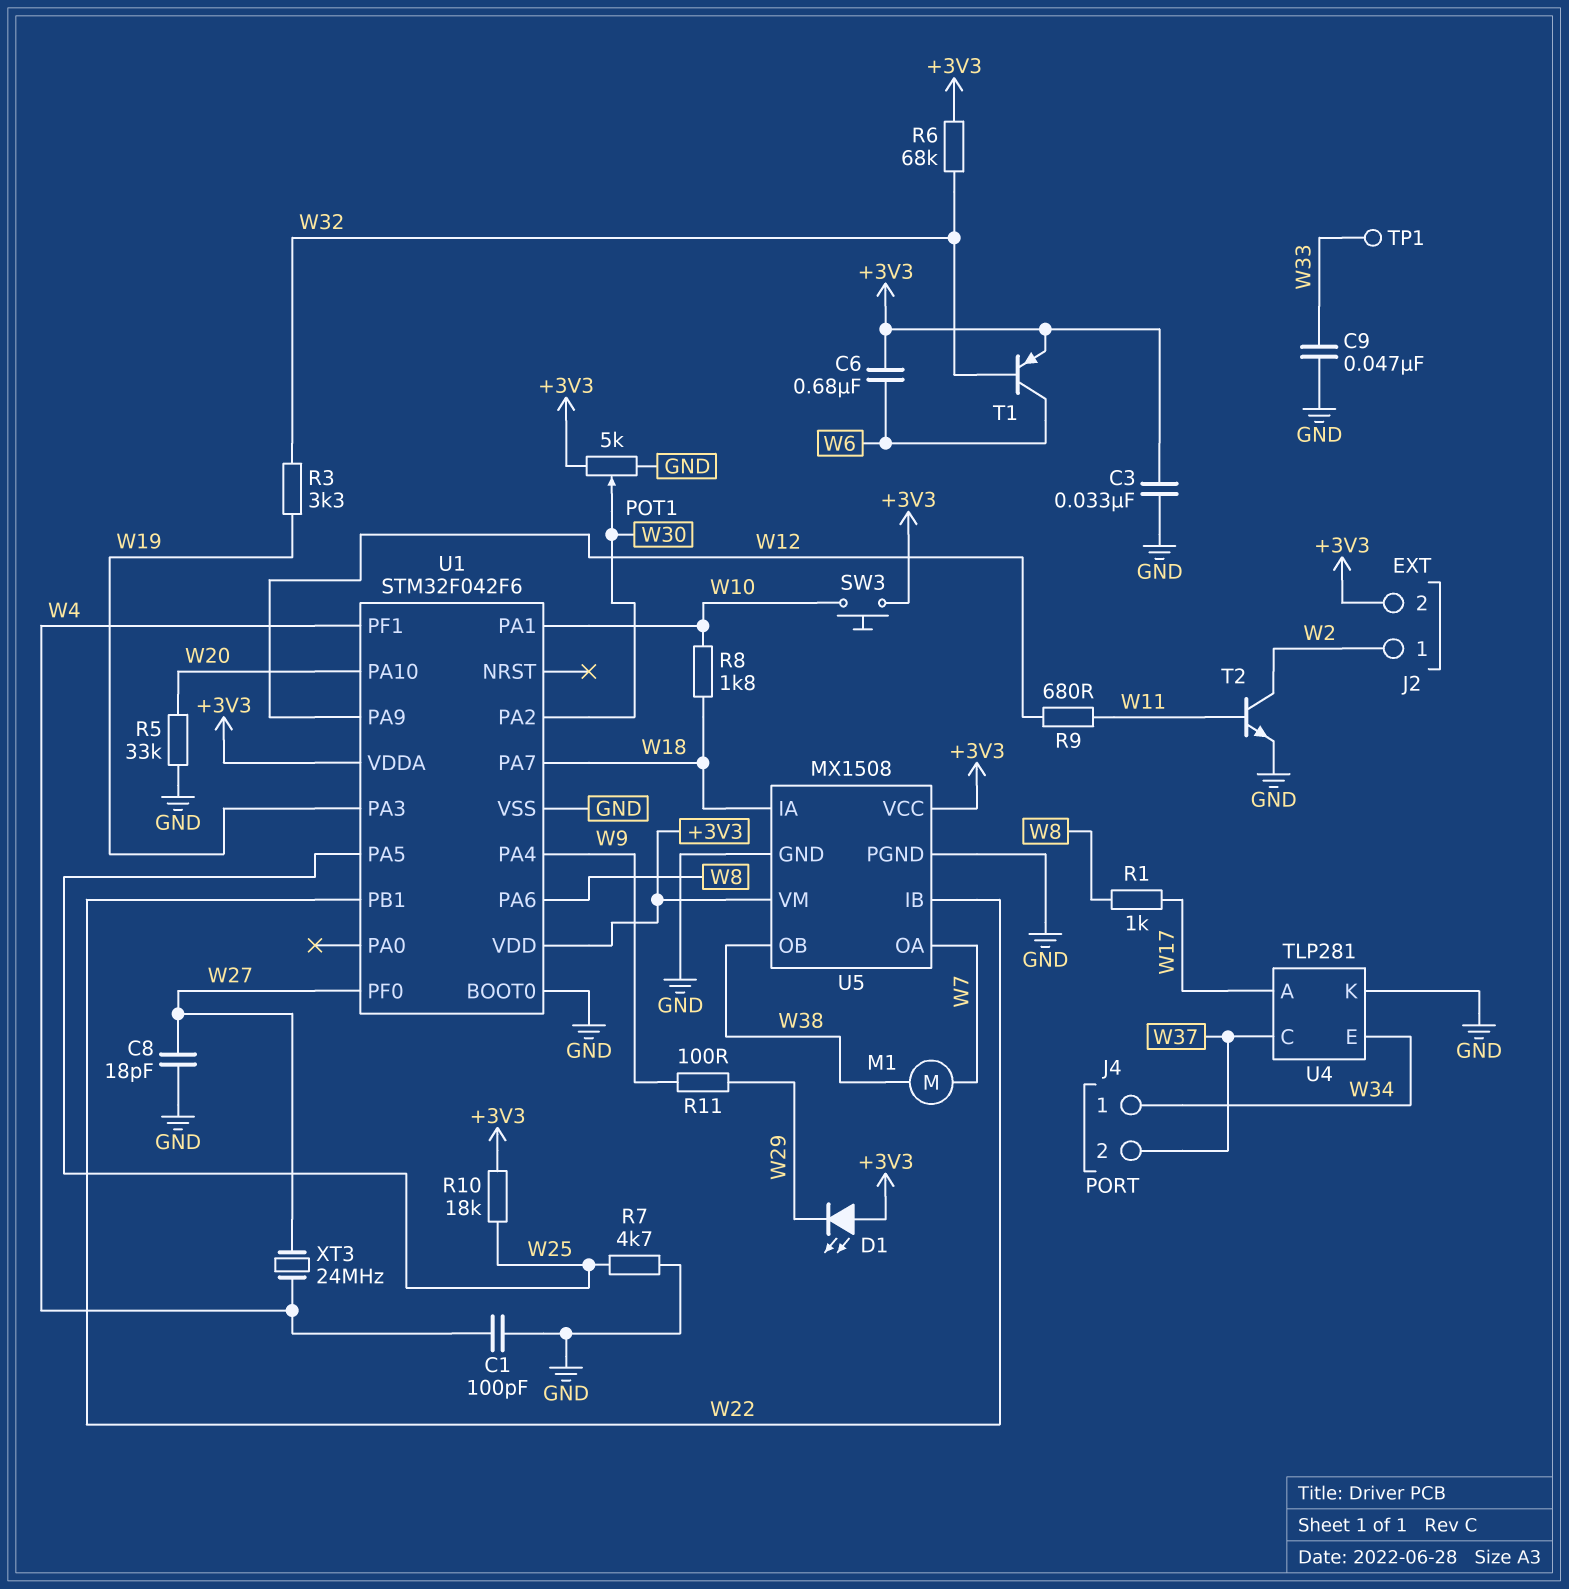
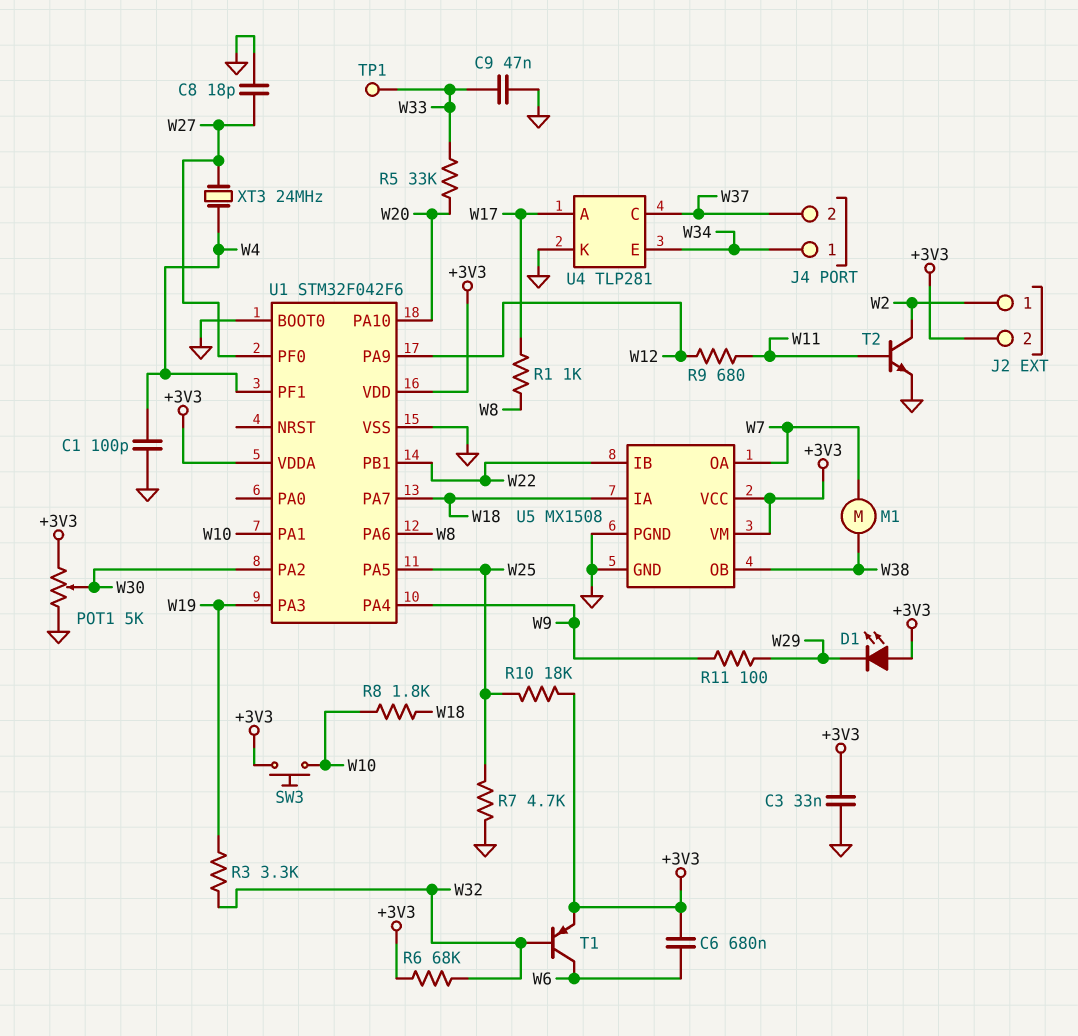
R5: 33k (GND, W20) -> 33k (W20, W33)

